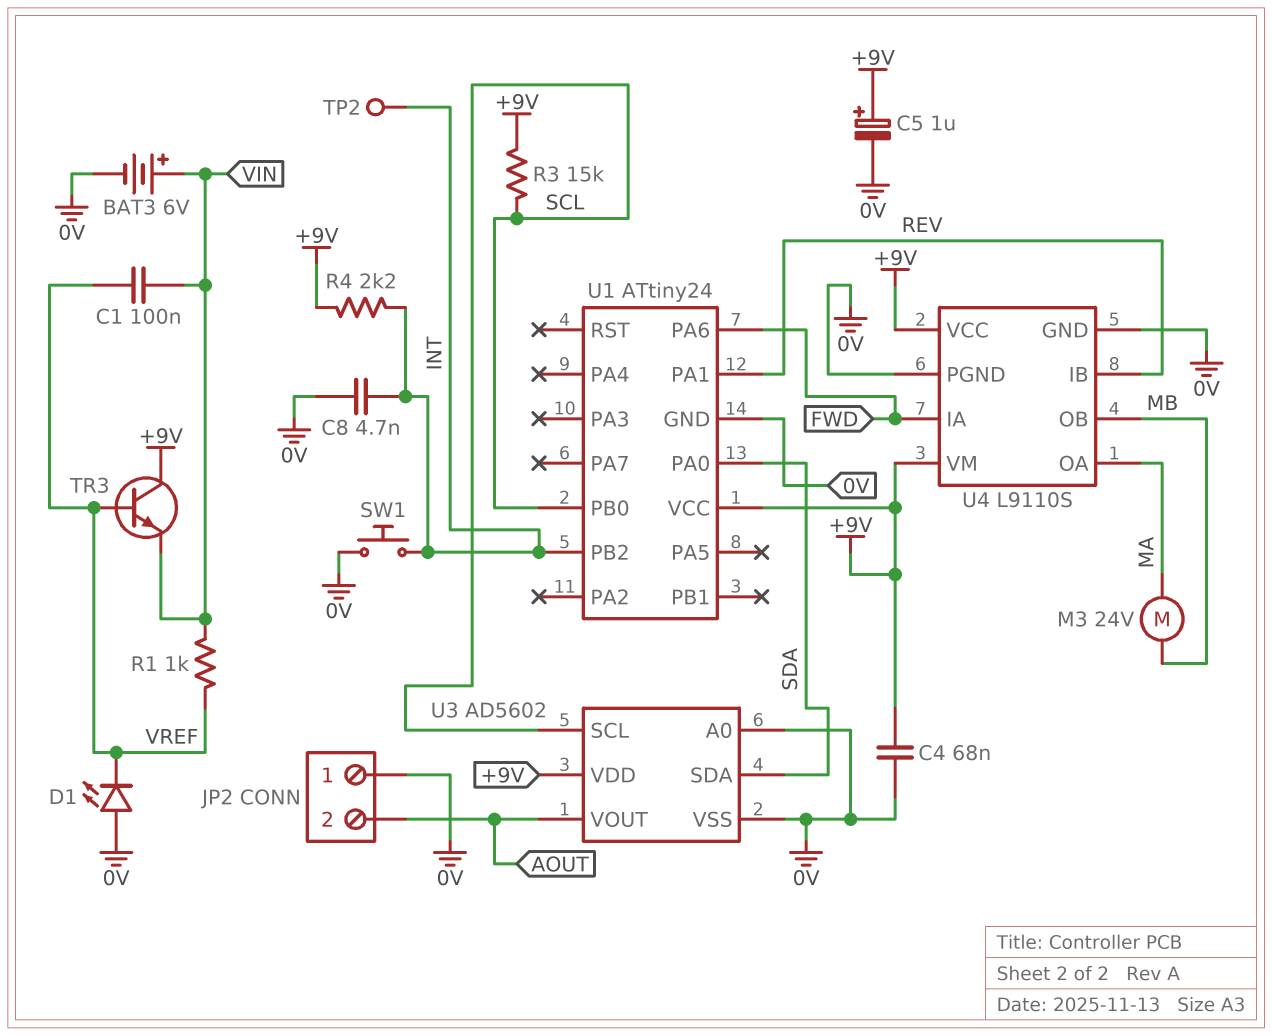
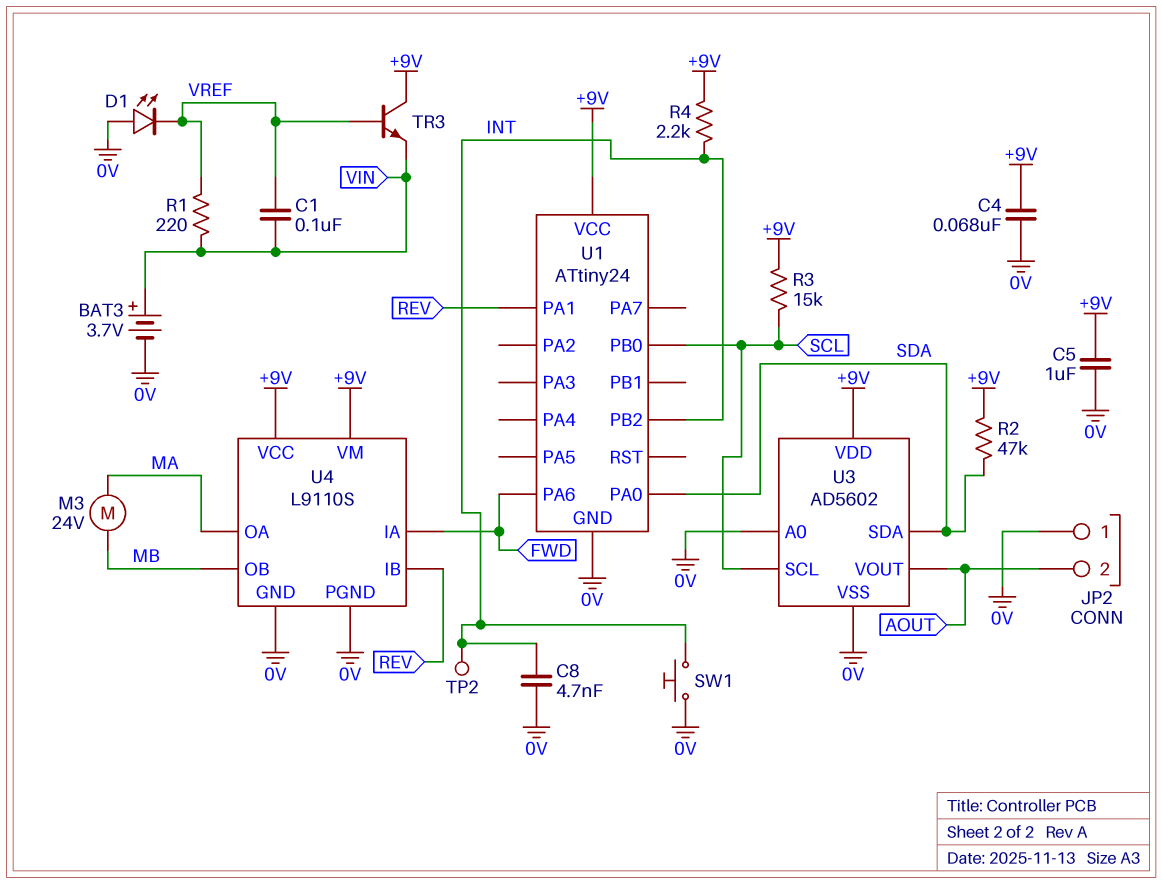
BAT3: 6V (plus VIN, minus 0V) -> 3.7V (plus VIN, minus 0V)
C5: 1uF (plus +9V, minus 0V) -> 1uF (+9V, 0V)
R1: 1k (VIN, VREF) -> 220 (VIN, VREF)
R2: none -> 47k (+9V, SDA)

